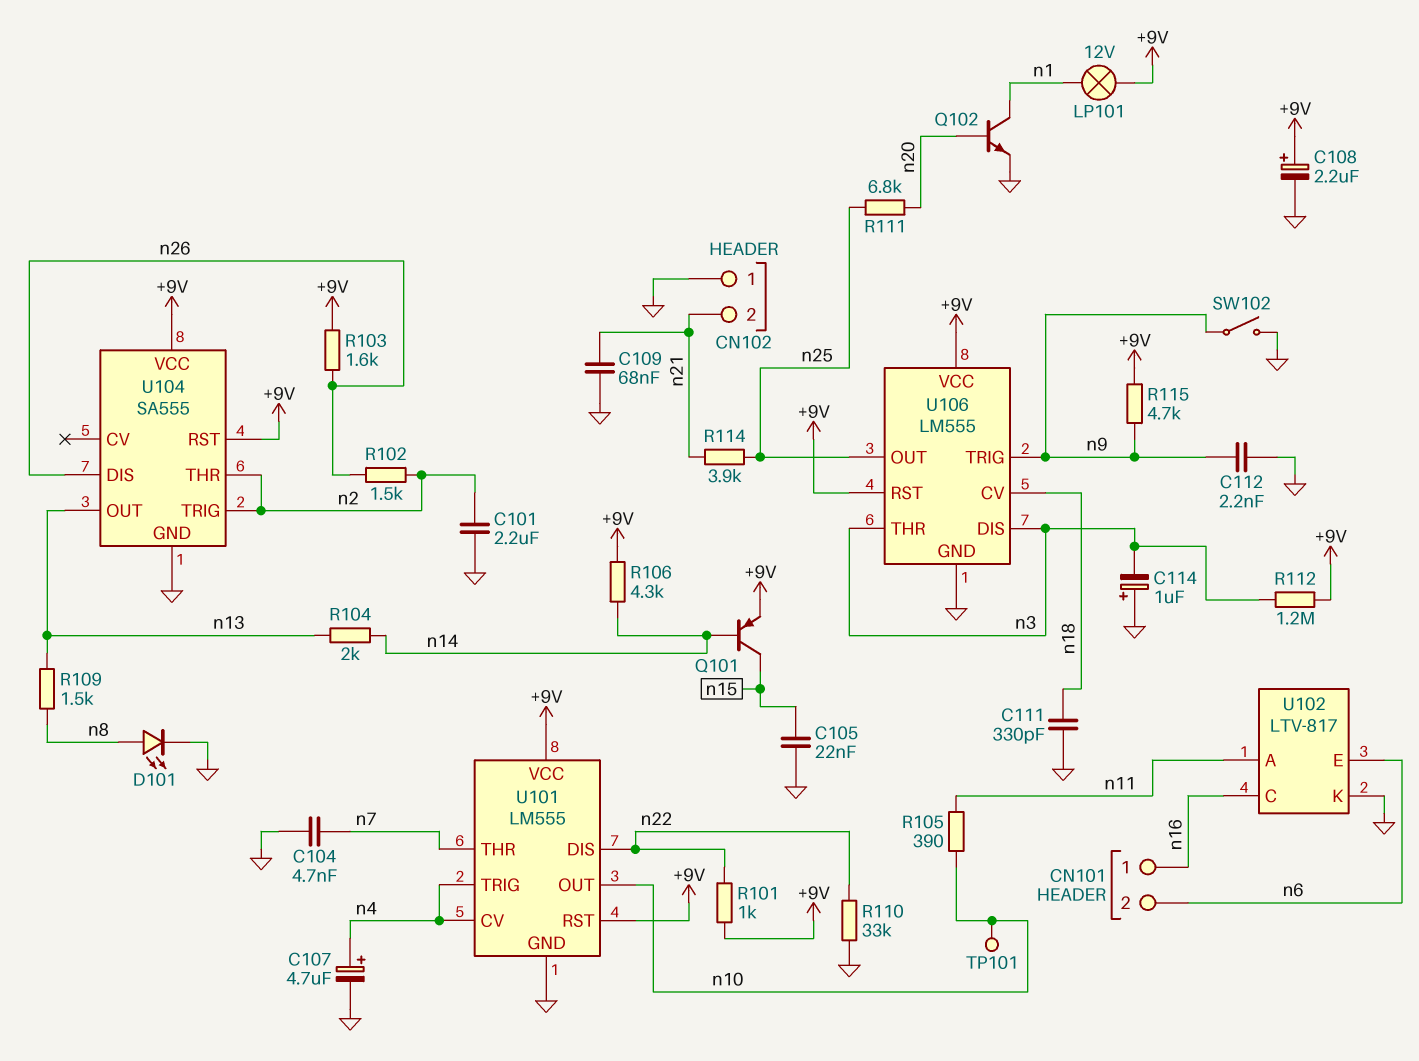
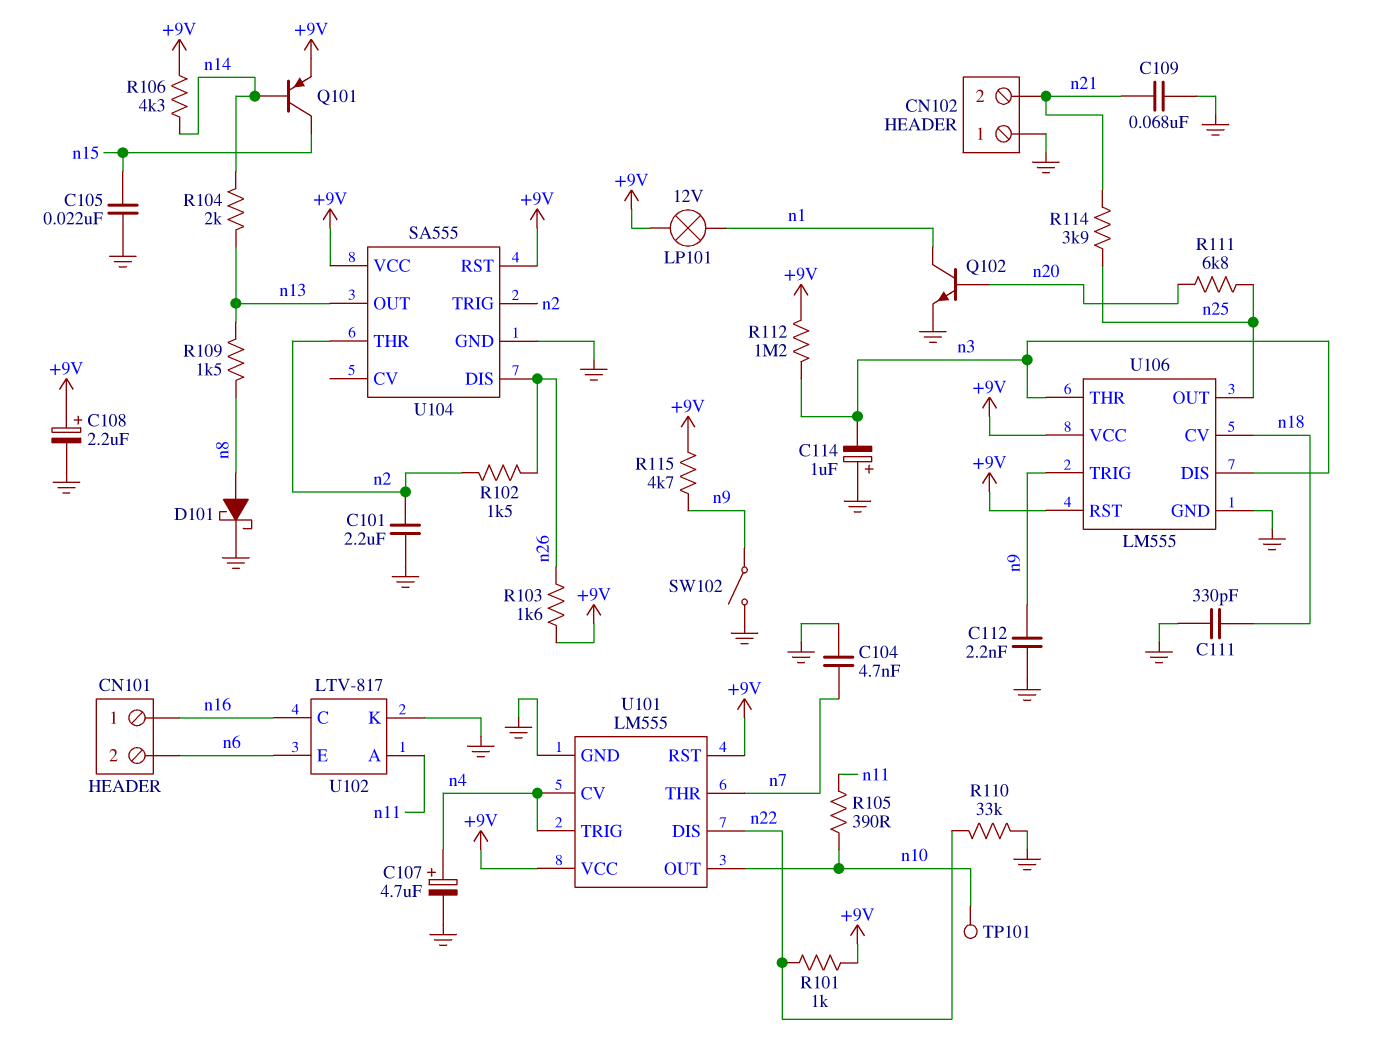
D101: LED (A n8, K GND) -> schottky (A n8, K GND)

